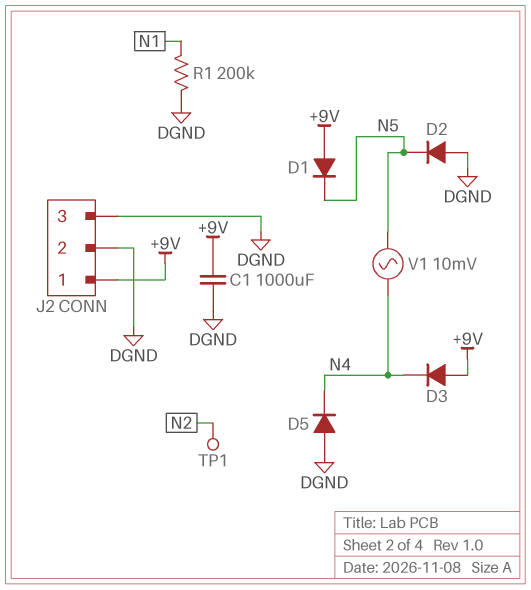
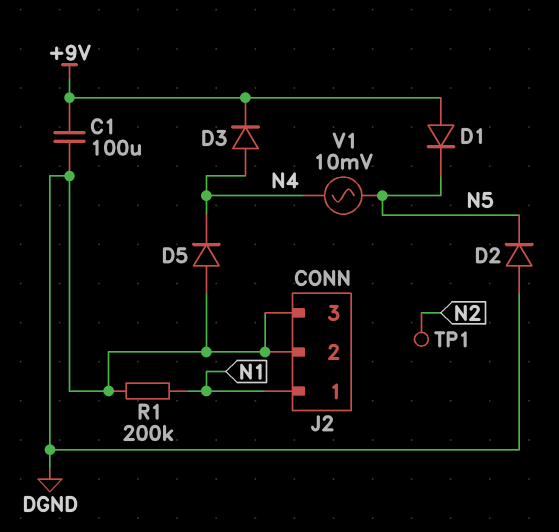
C1: 1000uF (+9V, DGND) -> 100uF (+9V, DGND)
D3: diode (A +9V, K N4) -> diode (A N4, K +9V)
J2 pin 1: +9V -> N1

